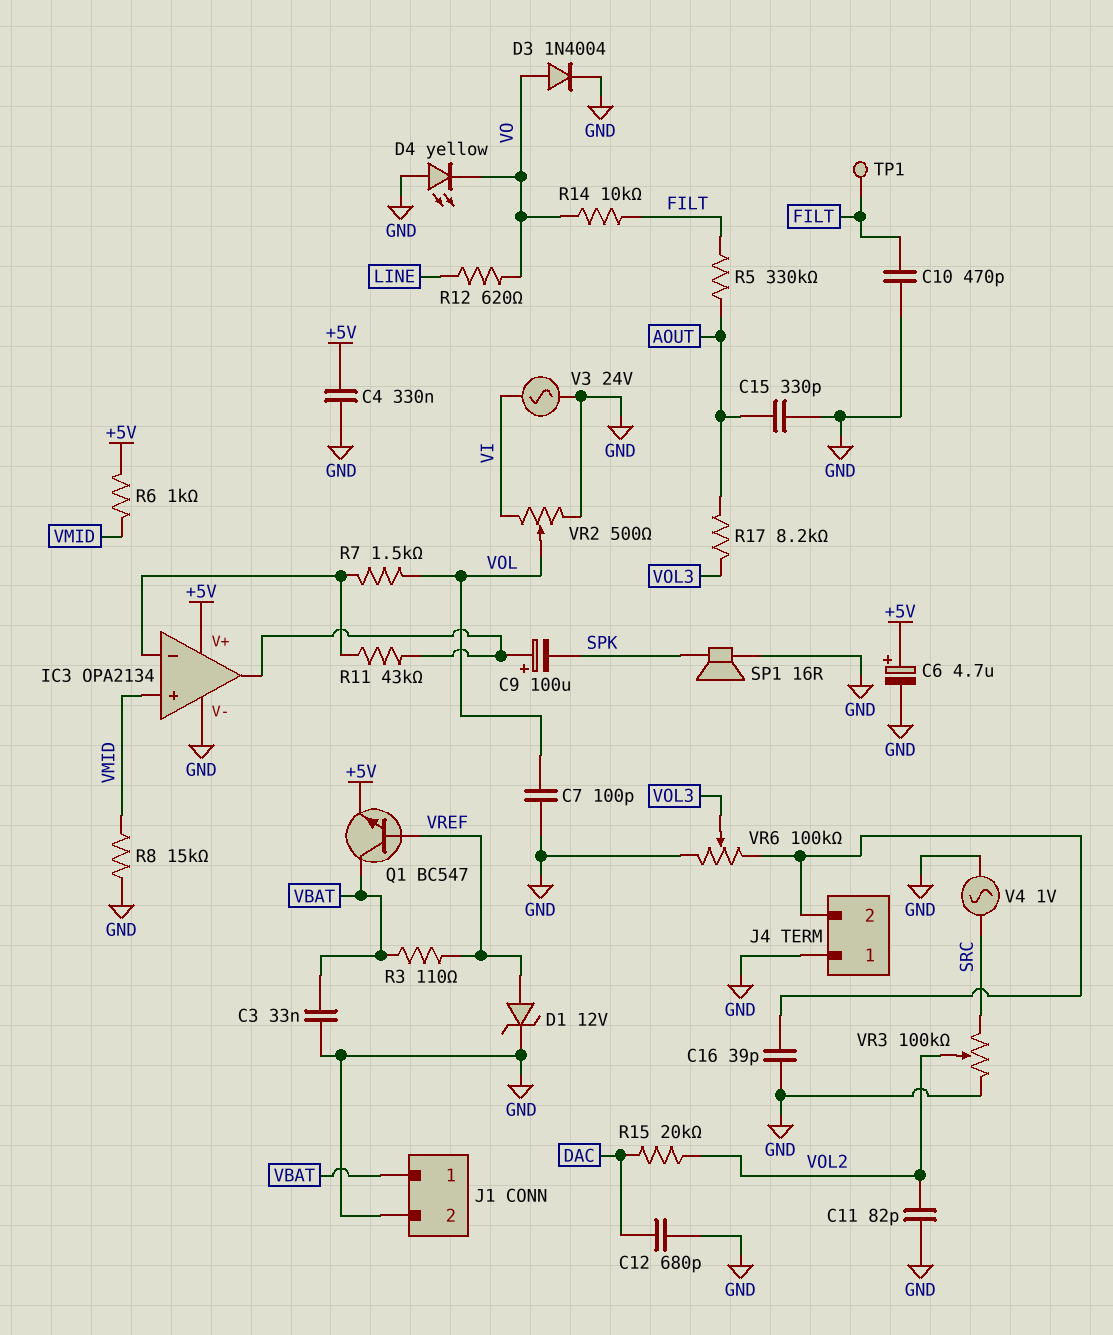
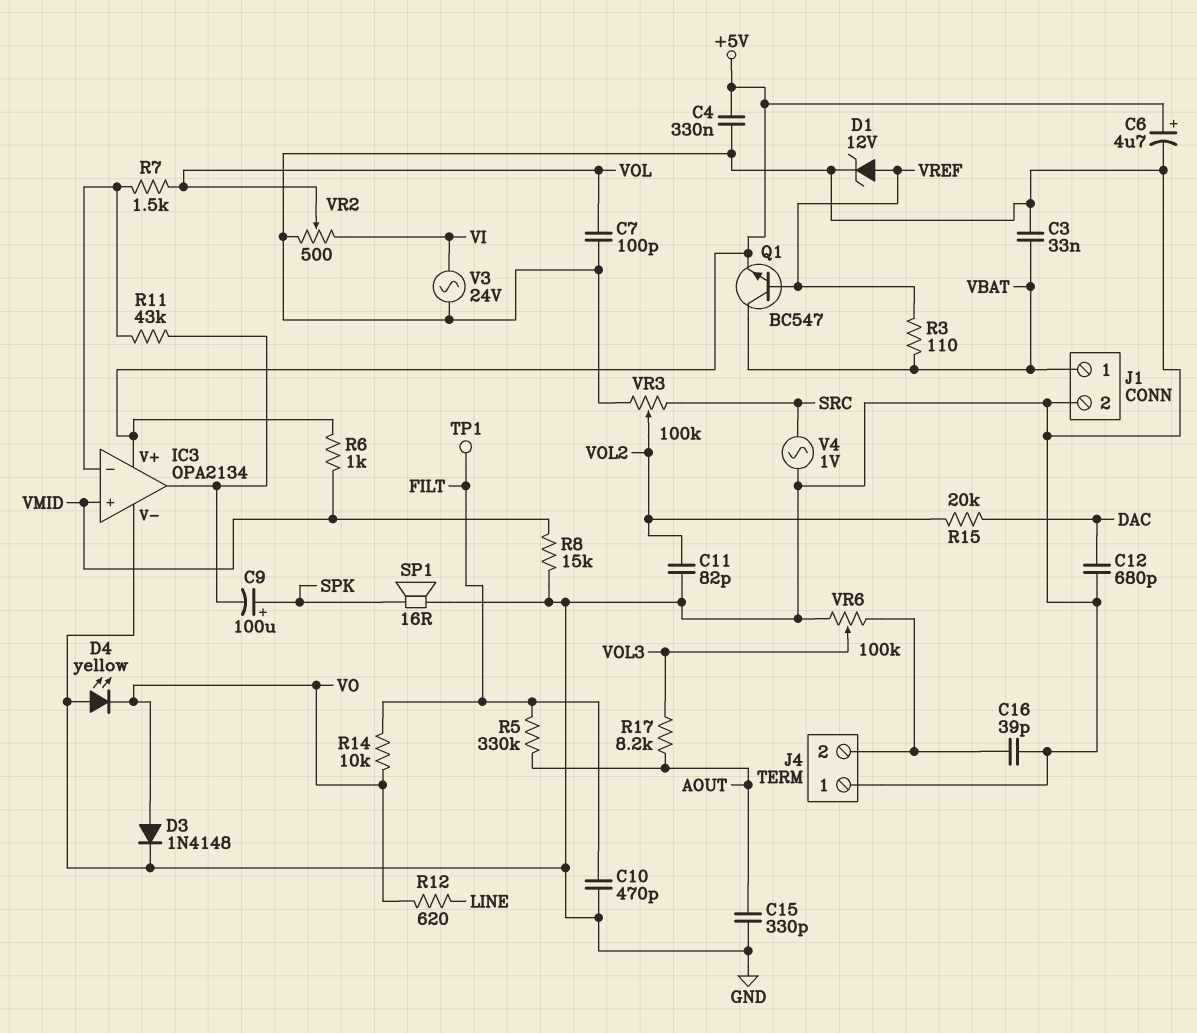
C9: 100uF (plus IC3/out, minus SPK) -> 100uF (plus SPK, minus IC3/out)
D3: diode 1N4004 (A VO, K GND) -> diode 1N4148 (A VO, K GND)

